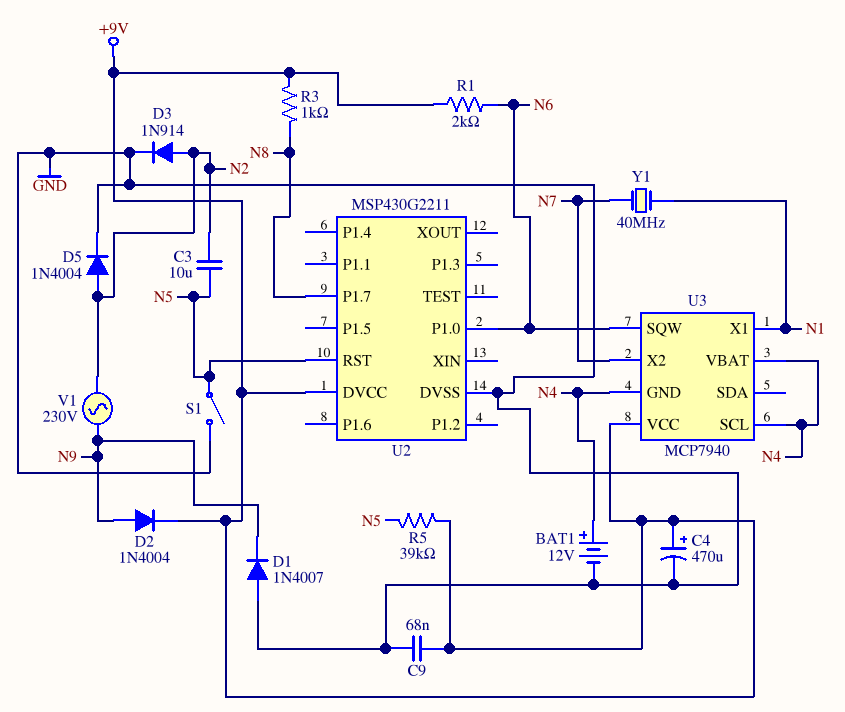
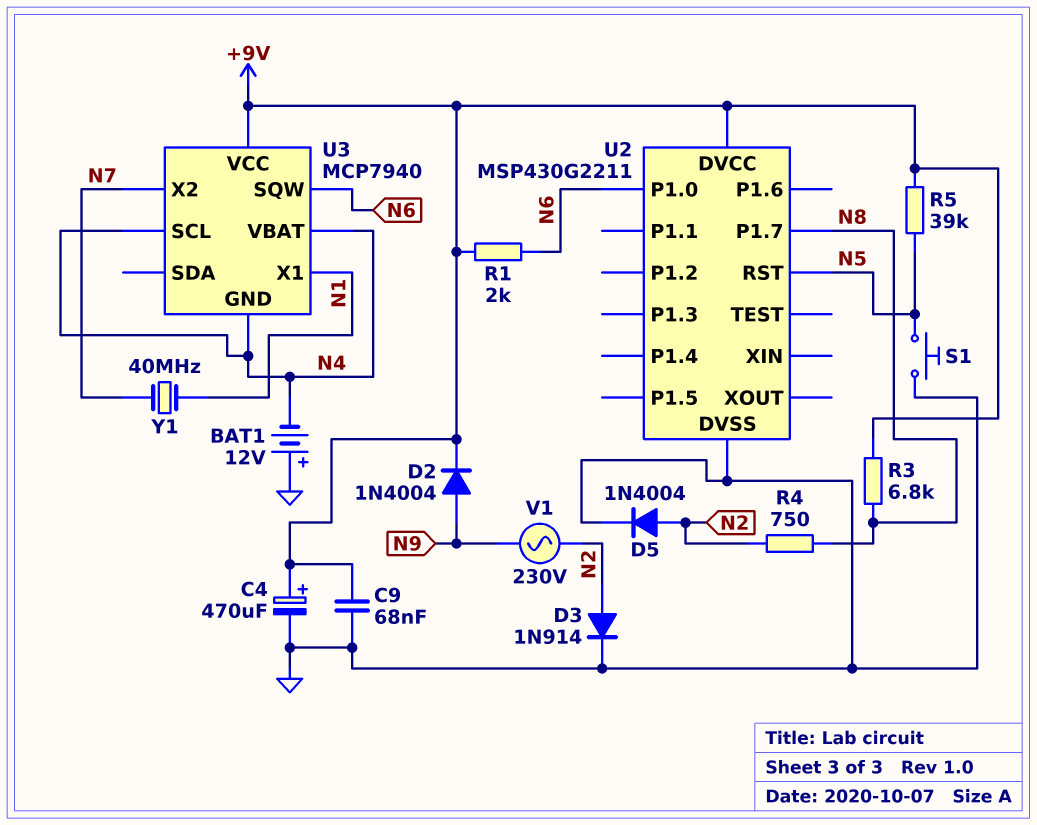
BAT1: 12V (plus N4, minus GND) -> 12V (plus GND, minus N4)
C3: 10uF (N2, N5) -> none
D1: diode 1N4007 (A GND, K N9) -> none
R3: 1k (+9V, N8) -> 6.8k (+9V, N8)
R4: none -> 750 (N2, N8)
S1: switch (GND, N5) -> button (GND, N5)

